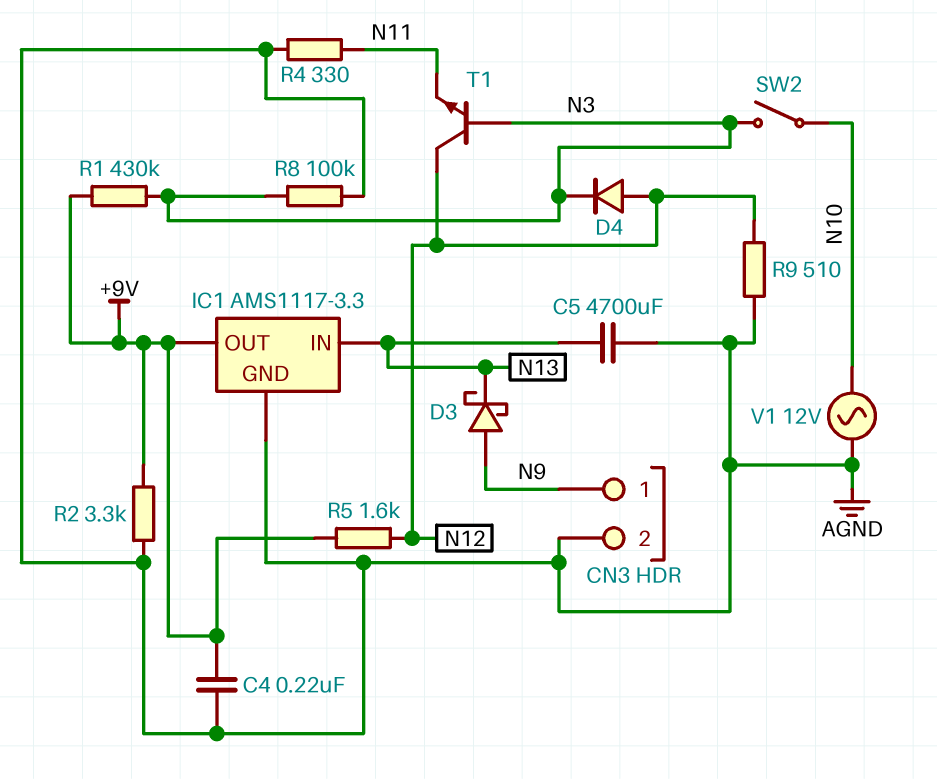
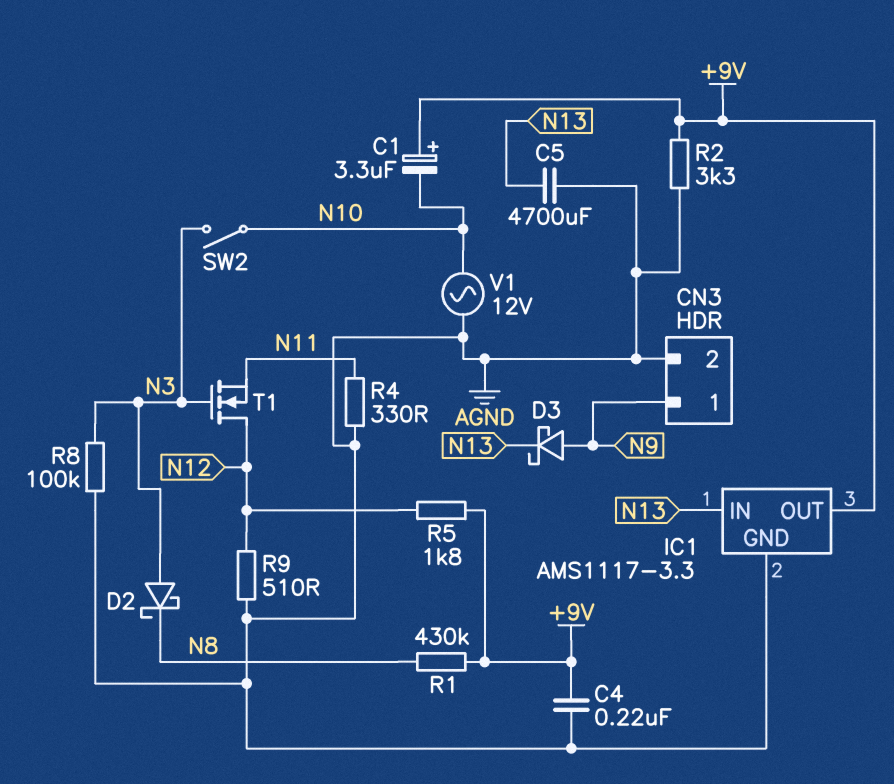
C1: none -> 3.3uF (plus +9V, minus N10)
D2: none -> schottky (A N3, K N8)
D4: diode (A N12, K N3) -> none
R1: 430k (+9V, N3) -> 430k (+9V, N8)
R5: 1.6k (+9V, N12) -> 1.8k (+9V, N12)
T1: NPN (B N3, C N12, E N11) -> NMOS (G N3, D N12, S N11)

